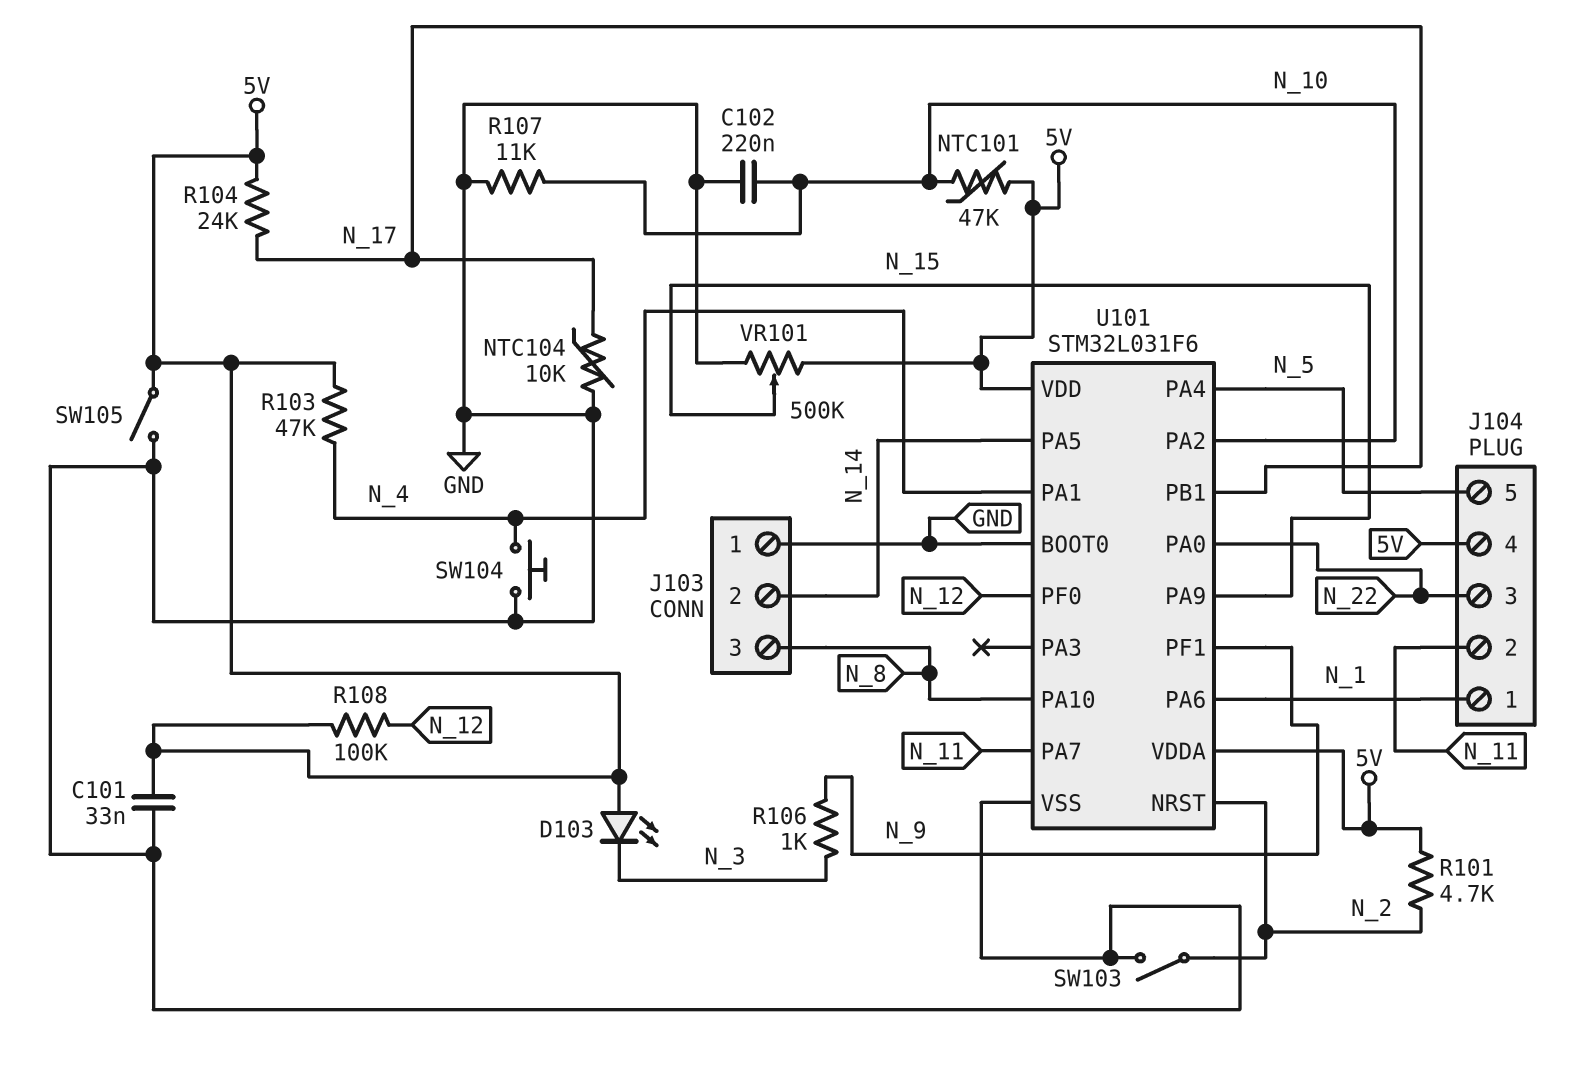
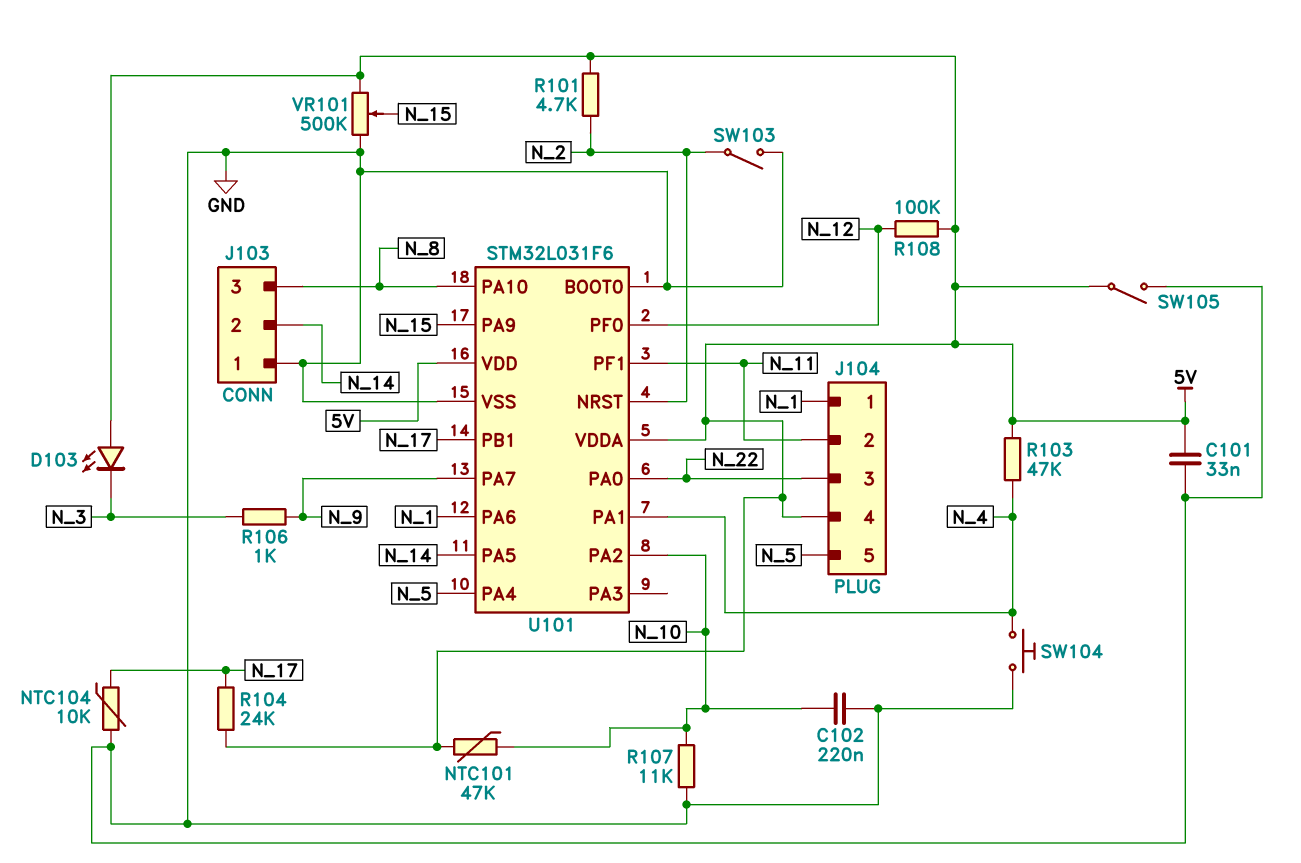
U101 pin PA7: N_11 -> N_9
U101 pin PF1: N_9 -> N_11

